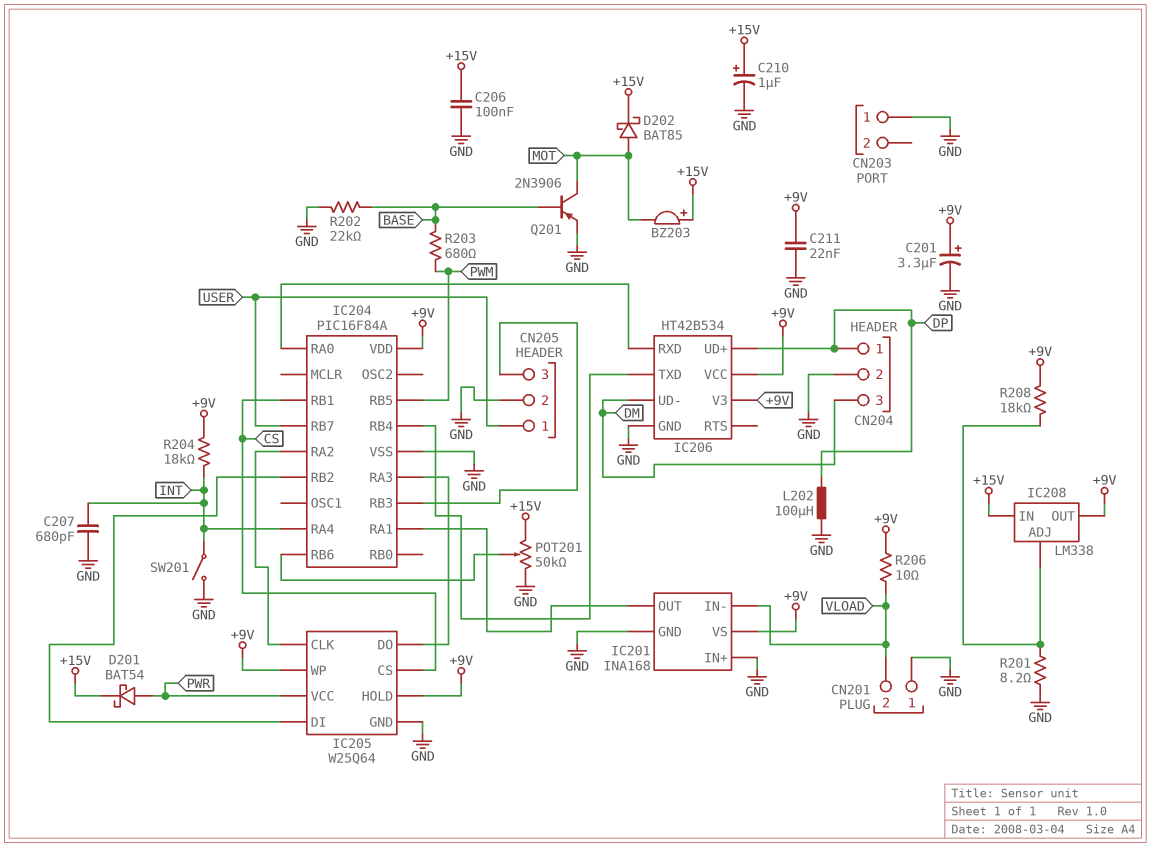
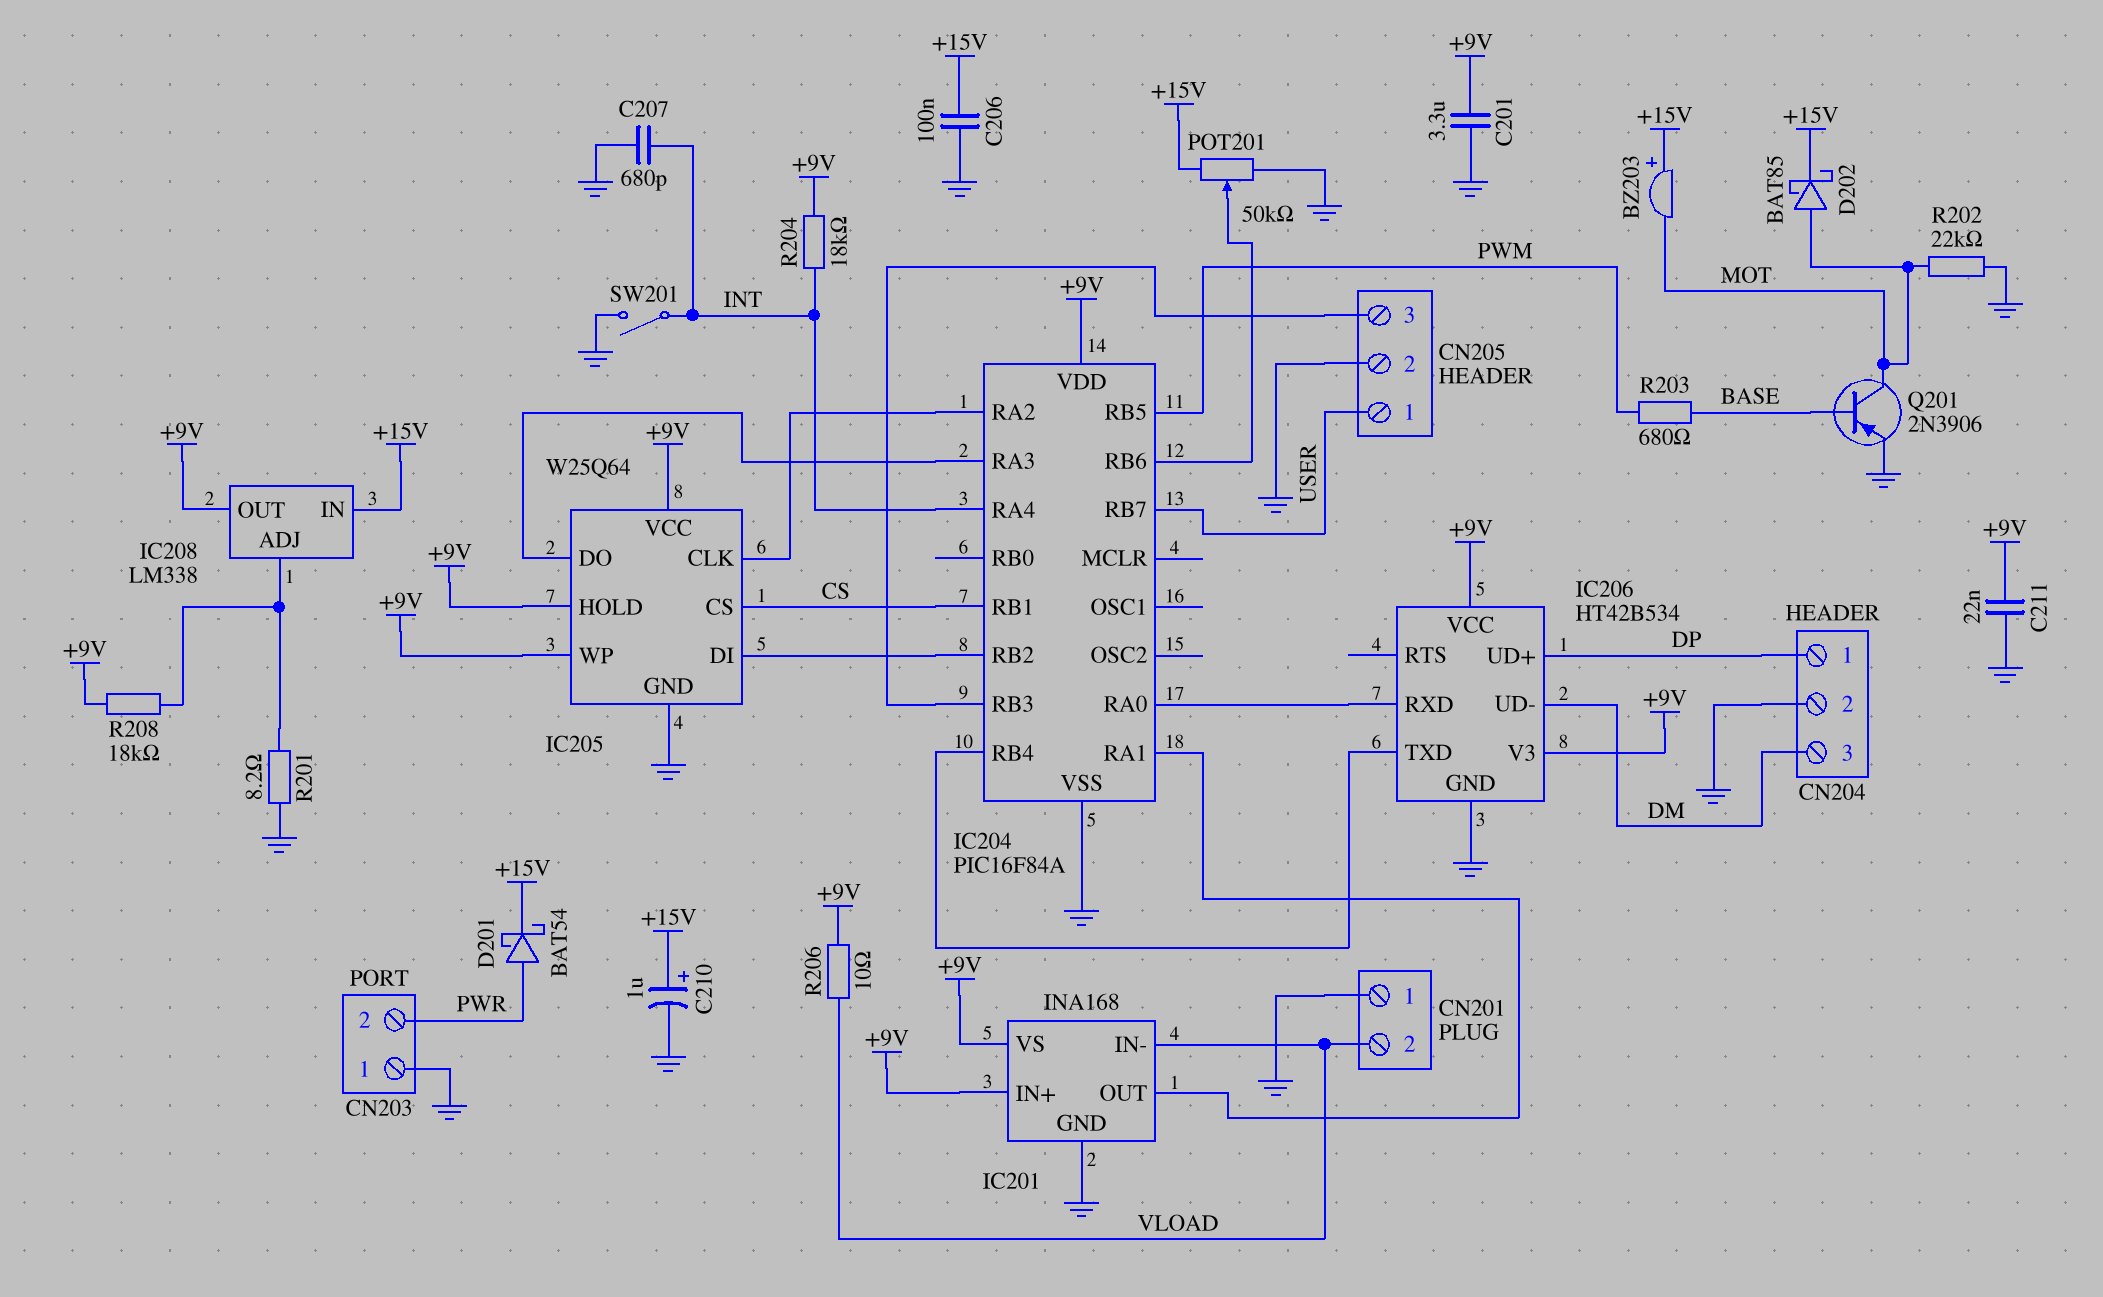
C201: 3.3uF (plus +9V, minus GND) -> 3.3uF (+9V, GND)
CN203 pin 2: none -> PWR
IC201 pin IN+: GND -> +9V
IC205 pin VCC: PWR -> +9V
L202: 100uH (DP, GND) -> none
R202: 22k (BASE, GND) -> 22k (GND, MOT)

